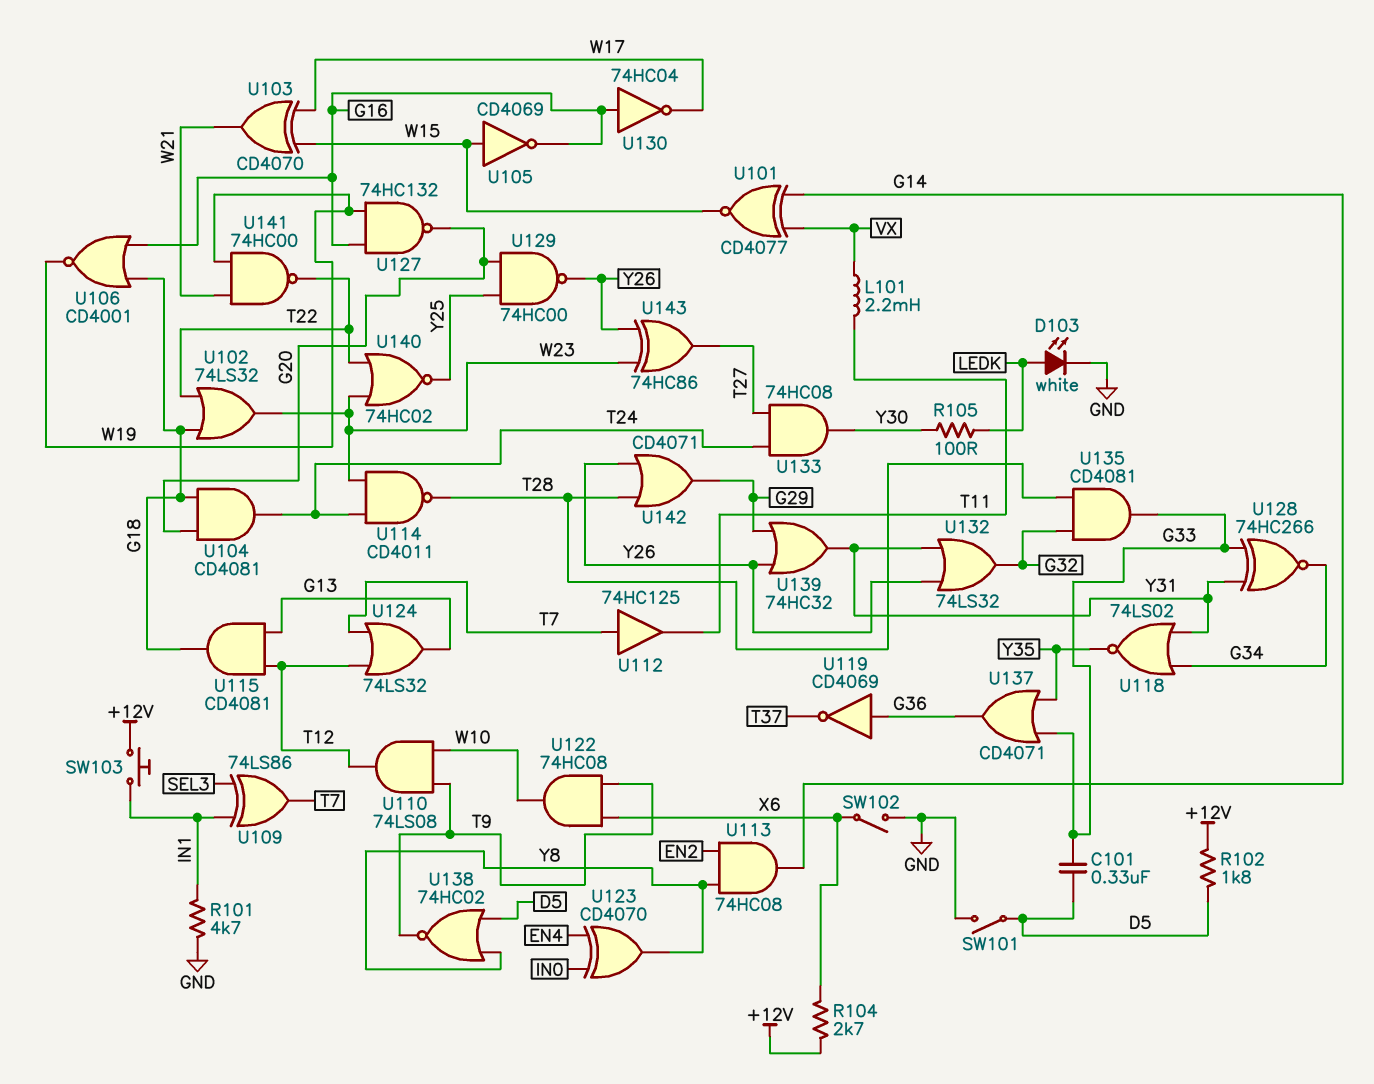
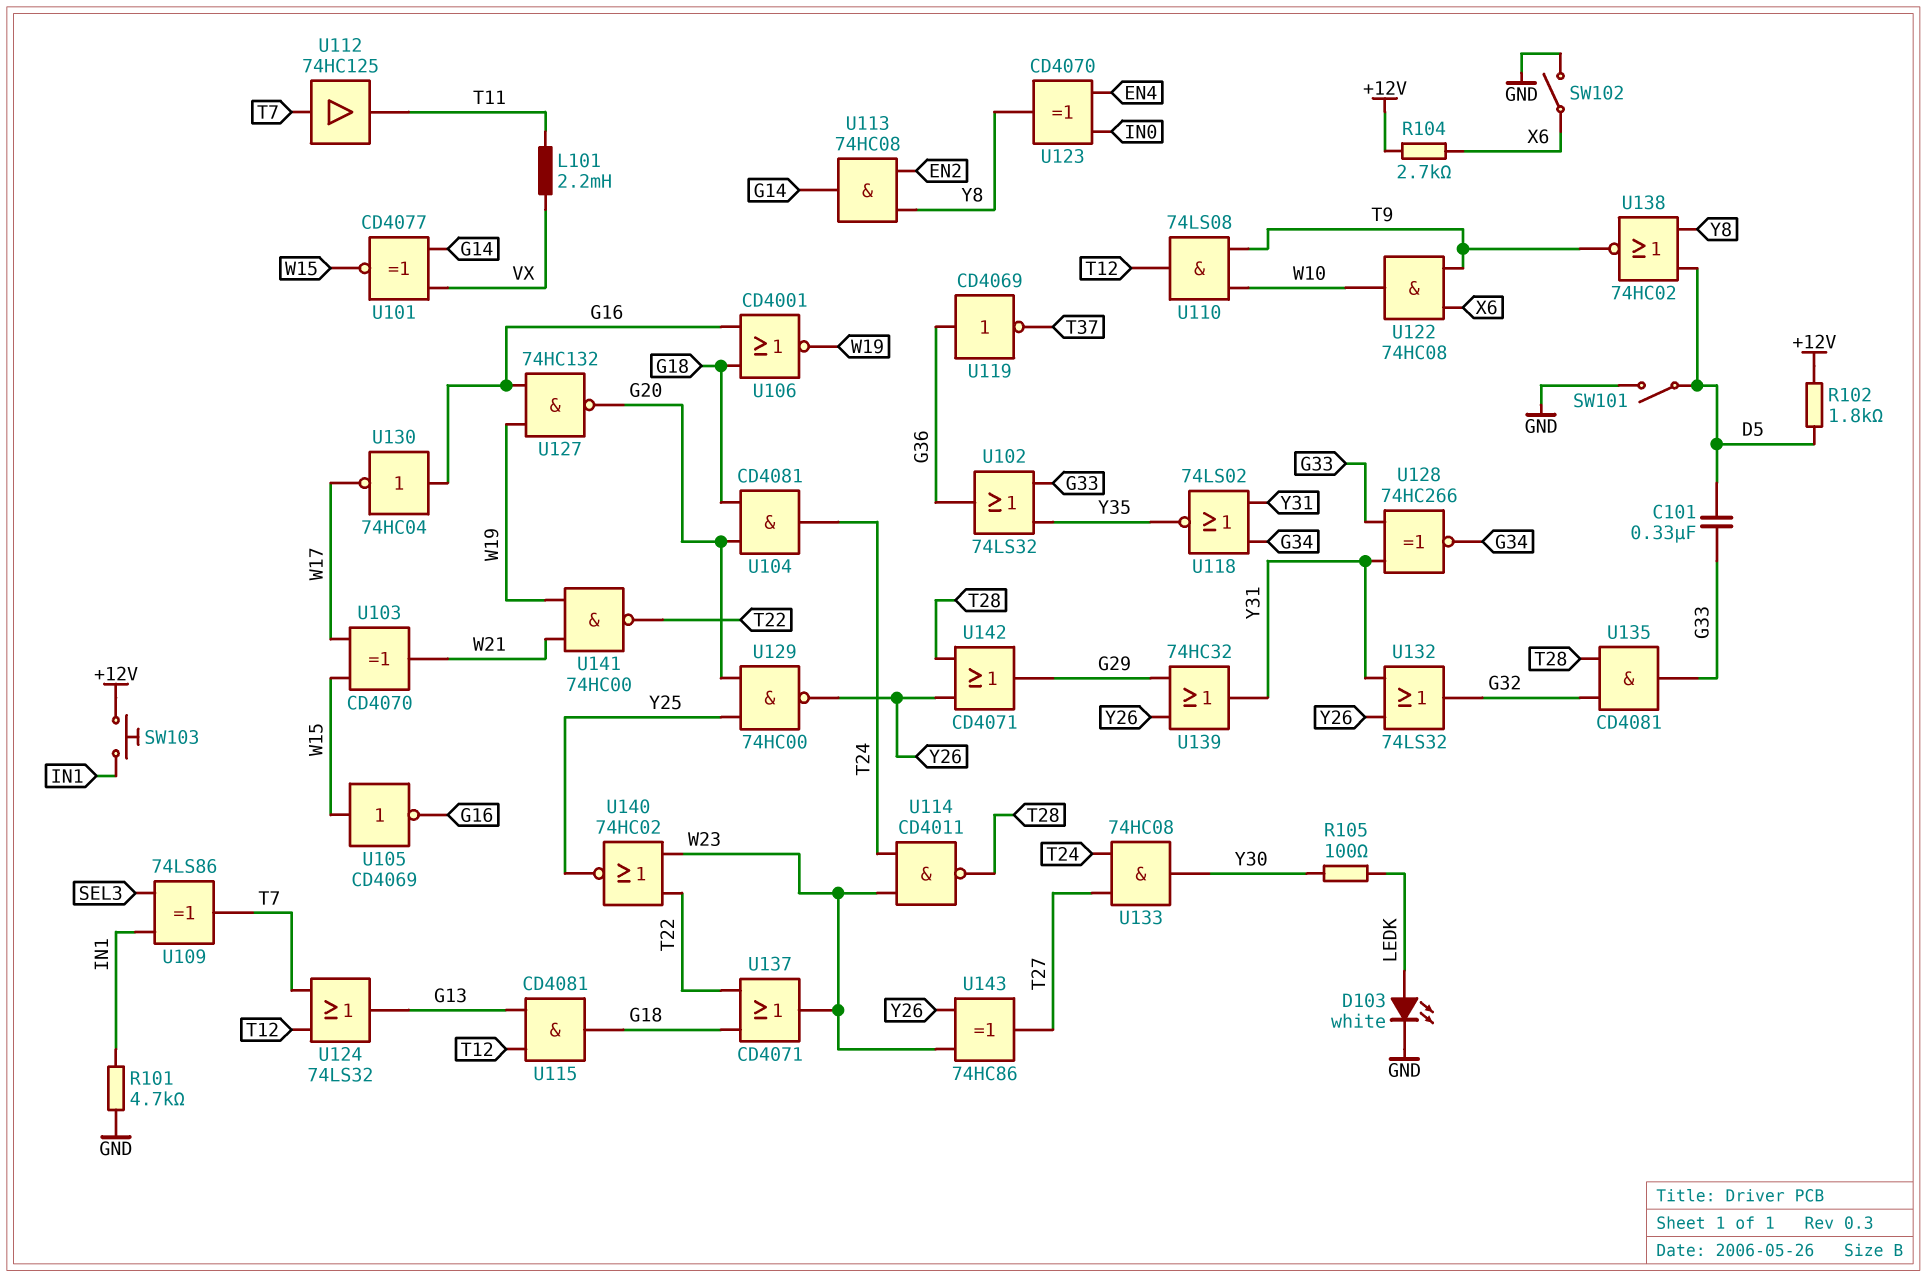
U102: OR 74LS32 (in G18, in T22, out W23) -> OR 74LS32 (in G33, in Y35, out G36)
U137: OR CD4071 (in G33, in Y35, out G36) -> OR CD4071 (in G18, in T22, out W23)

